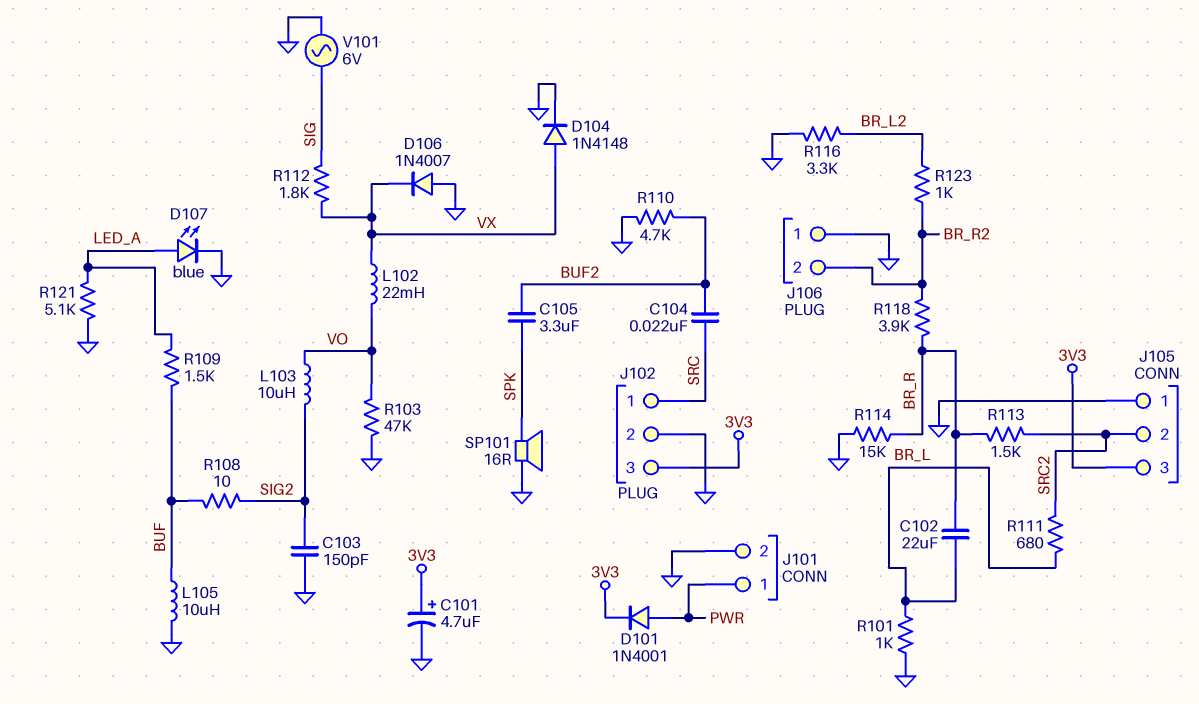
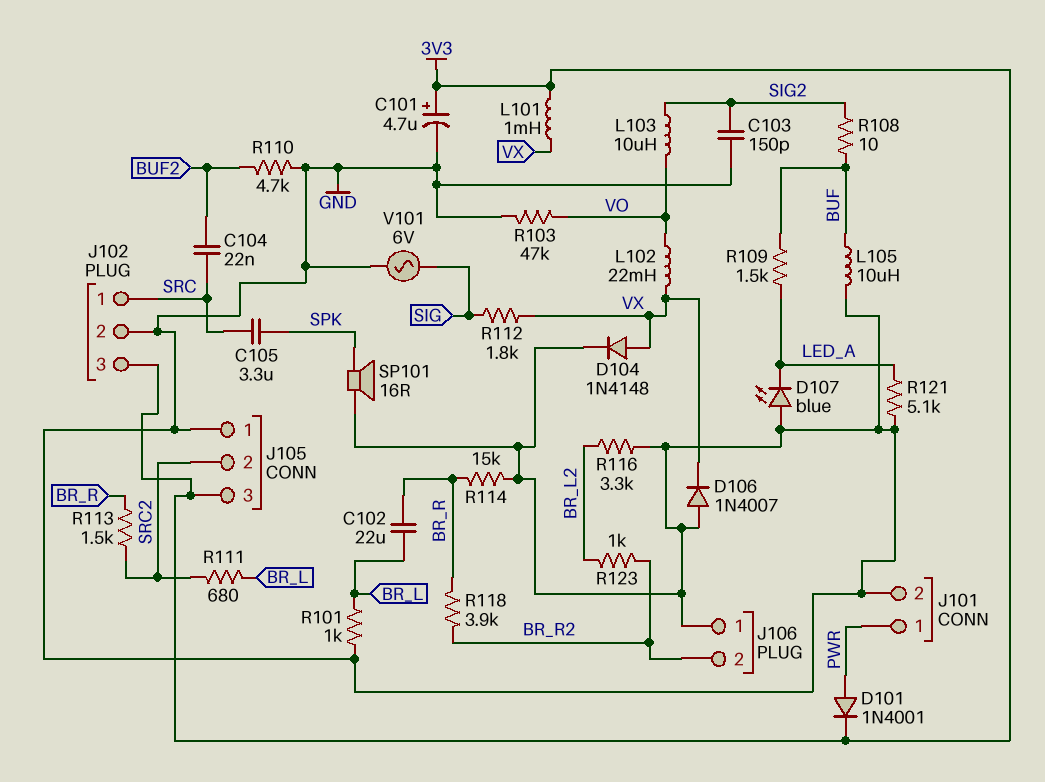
C105: 3.3uF (BUF2, SPK) -> 3.3uF (SPK, SRC)
D107: LED blue (A LED_A, K GND) -> LED blue (A GND, K LED_A)
L101: none -> 1mH (3V3, VX)

